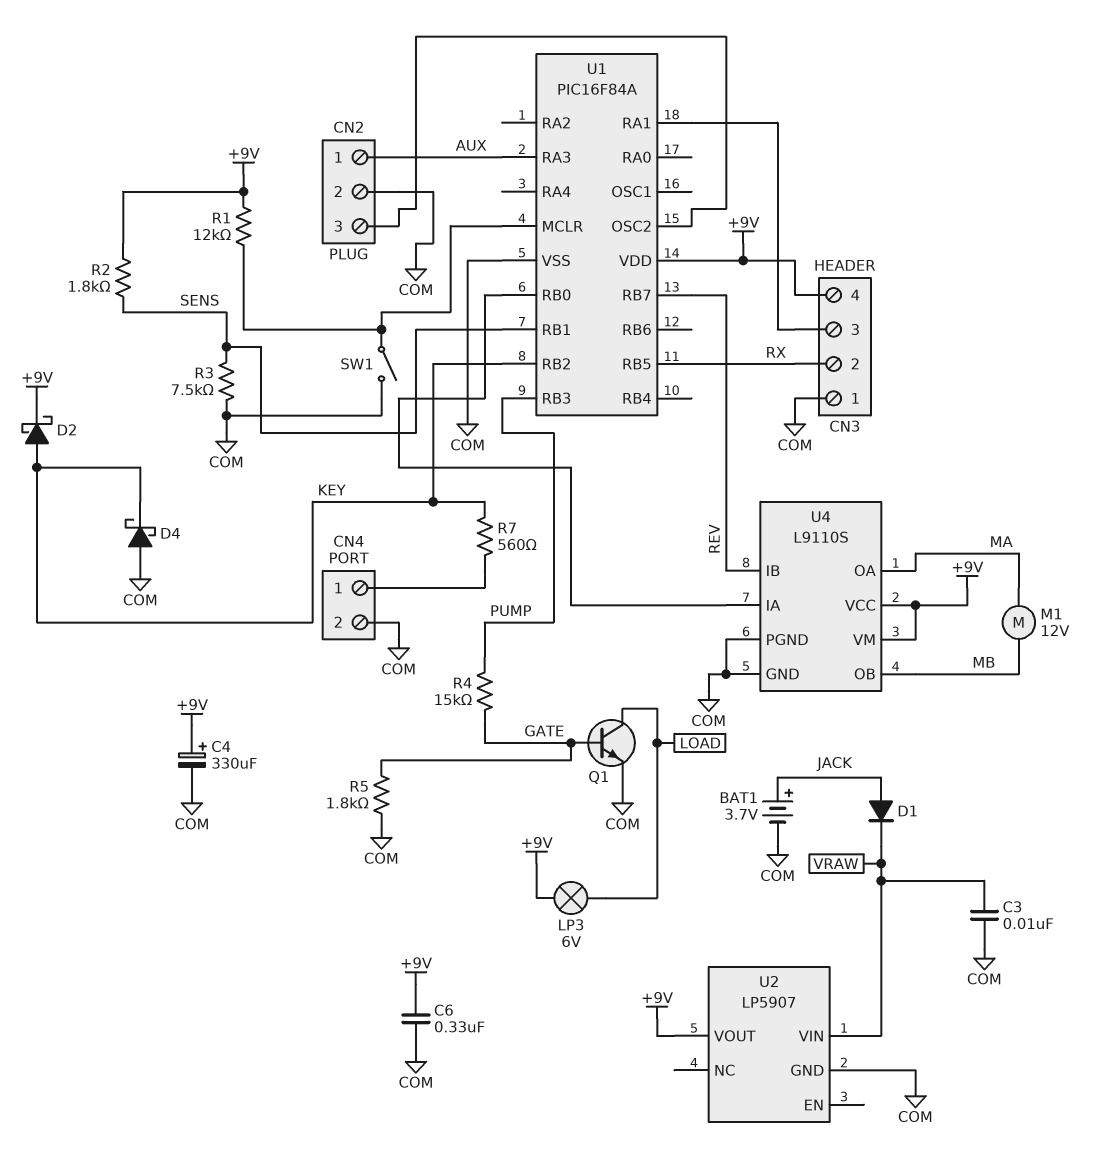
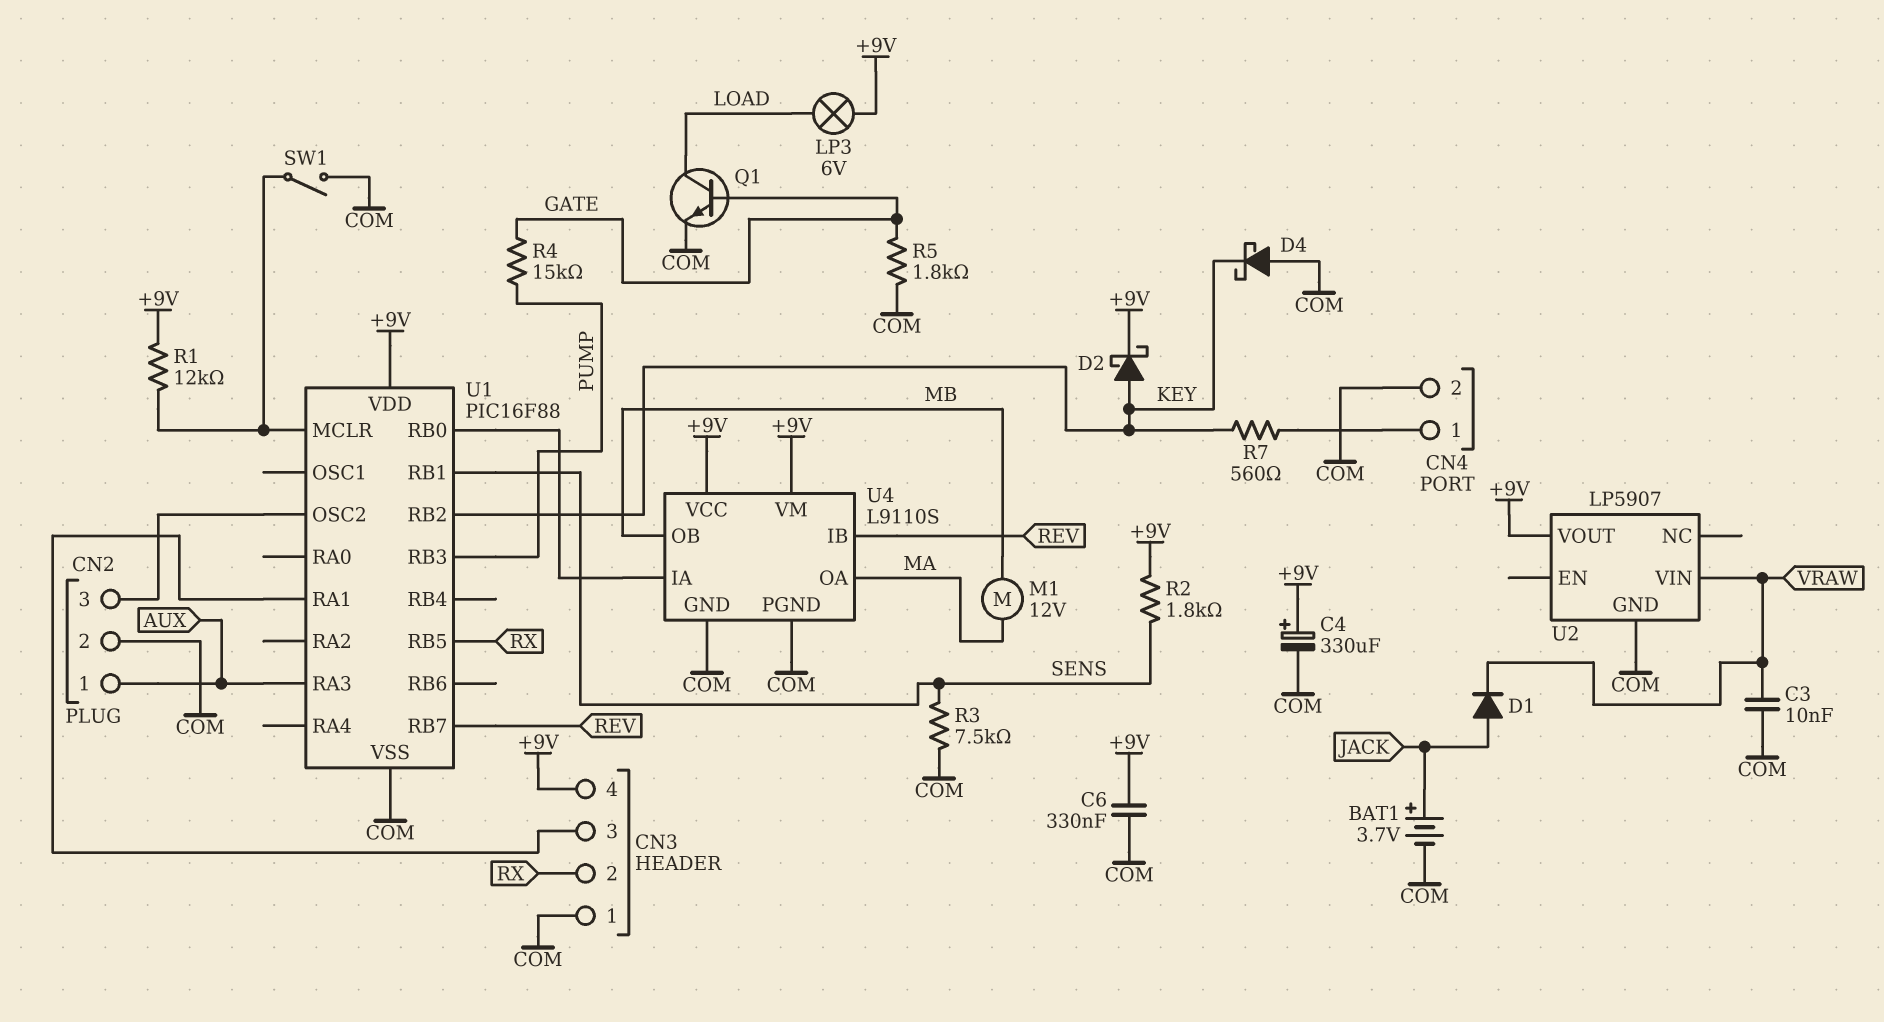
U1: PIC16F84A -> PIC16F88

